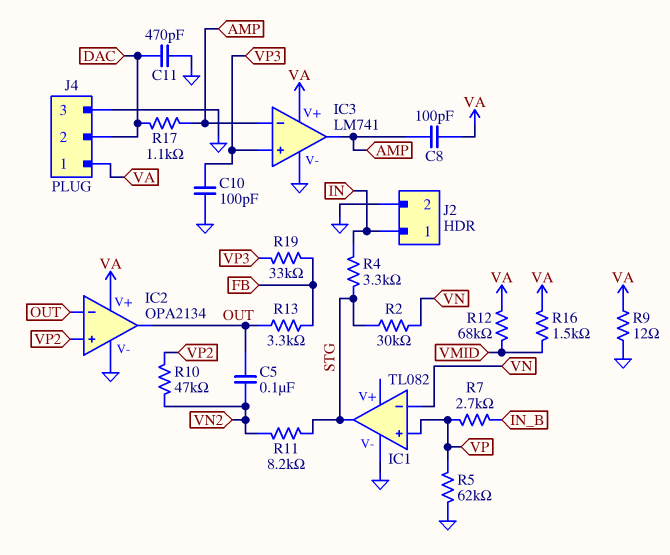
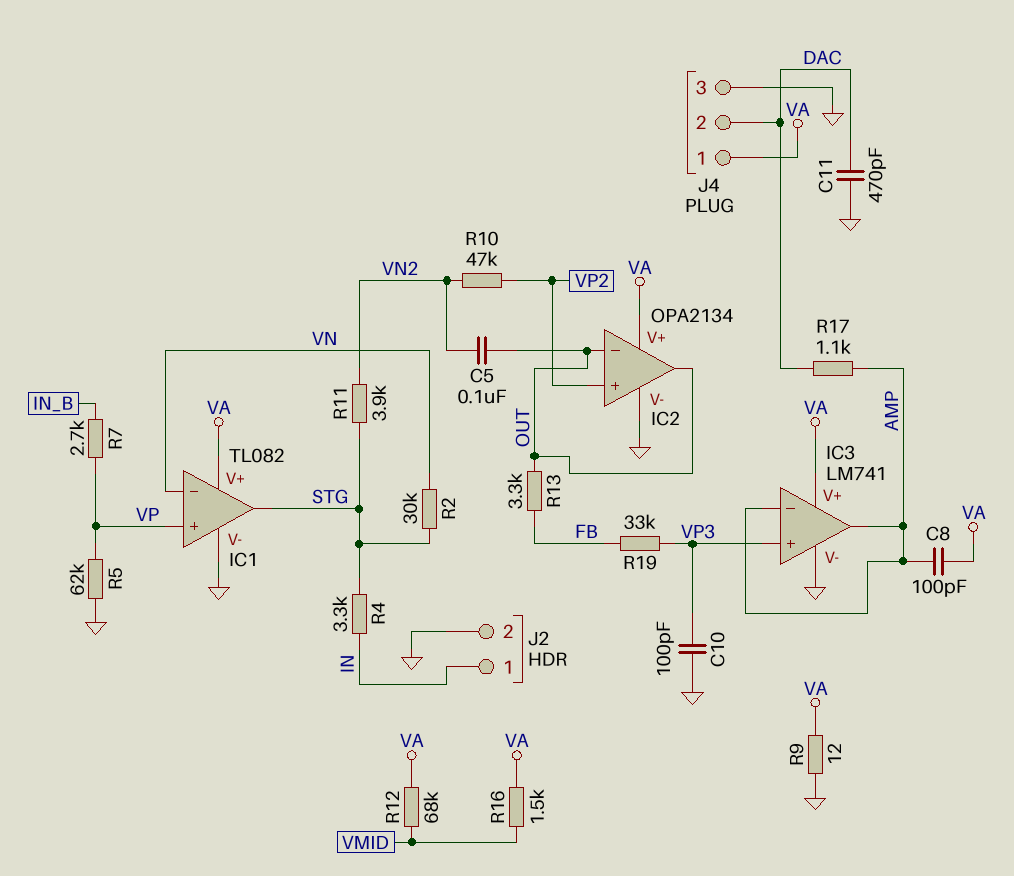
IC1 pin V+: none -> VA
R11: 8.2k (STG, VN2) -> 3.9k (STG, VN2)

